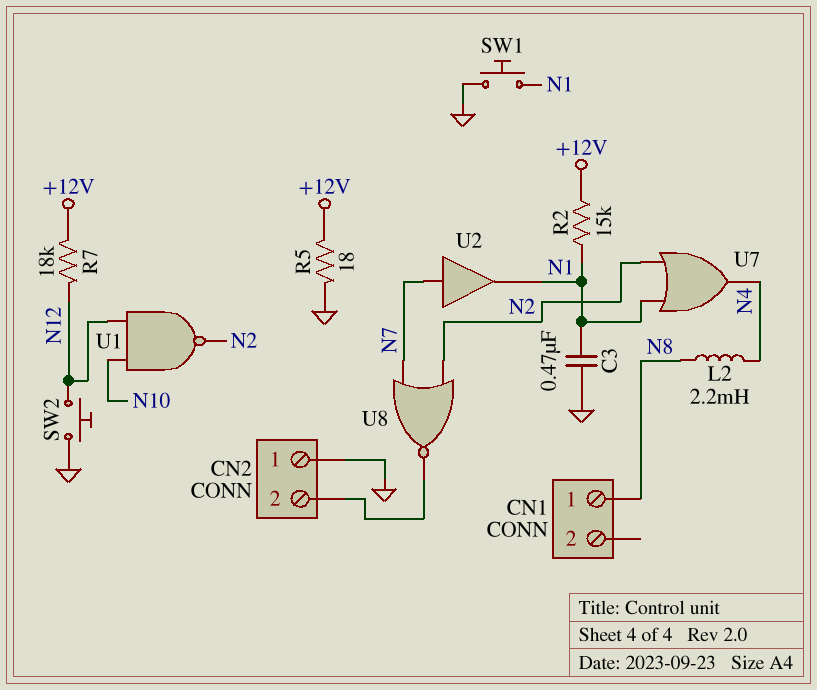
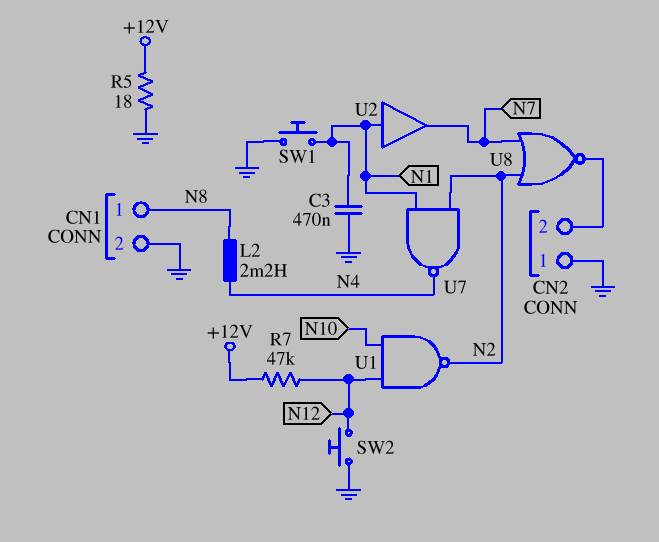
CN1 pin 2: none -> GND
R2: 15k (+12V, N1) -> none
R7: 18k (+12V, N12) -> 47k (+12V, N12)
U2: buffer (in N7, out N1) -> buffer (in N1, out N7)
U7: OR (in N1, in N2, out N4) -> NAND (in N1, in N2, out N4)

